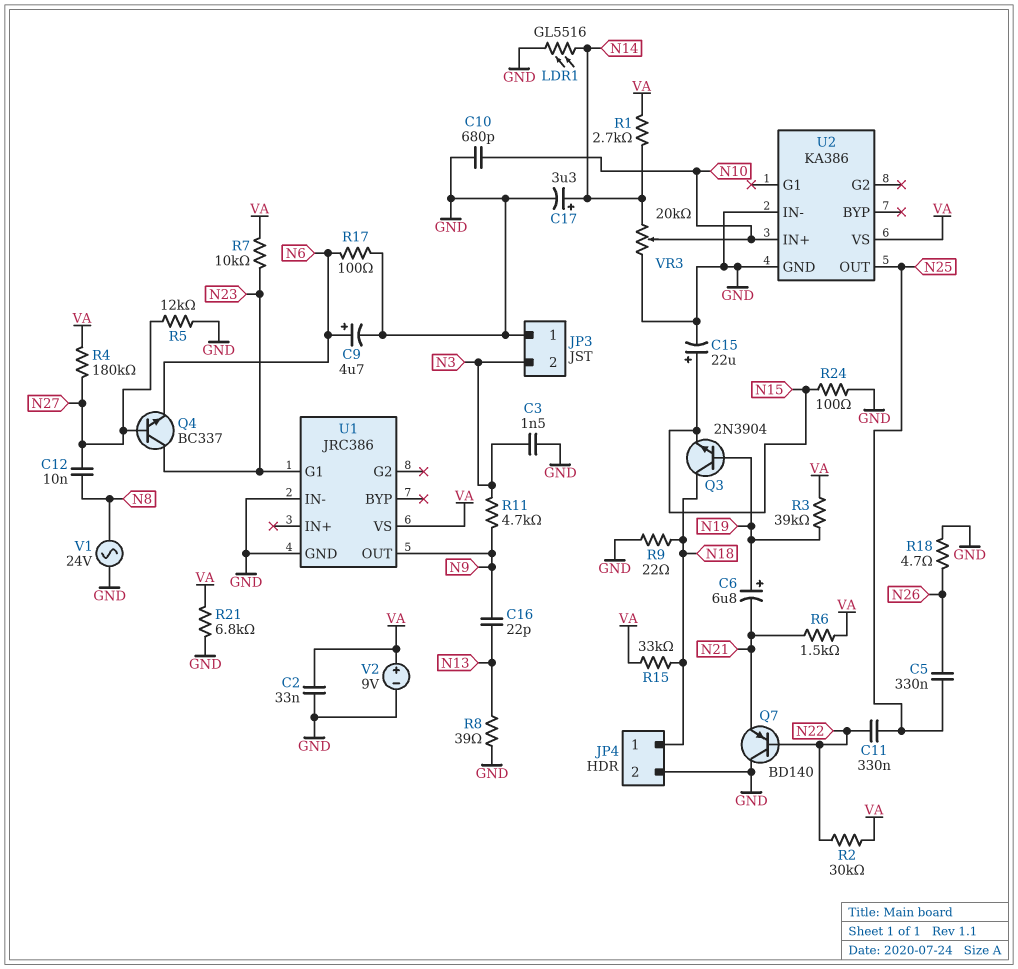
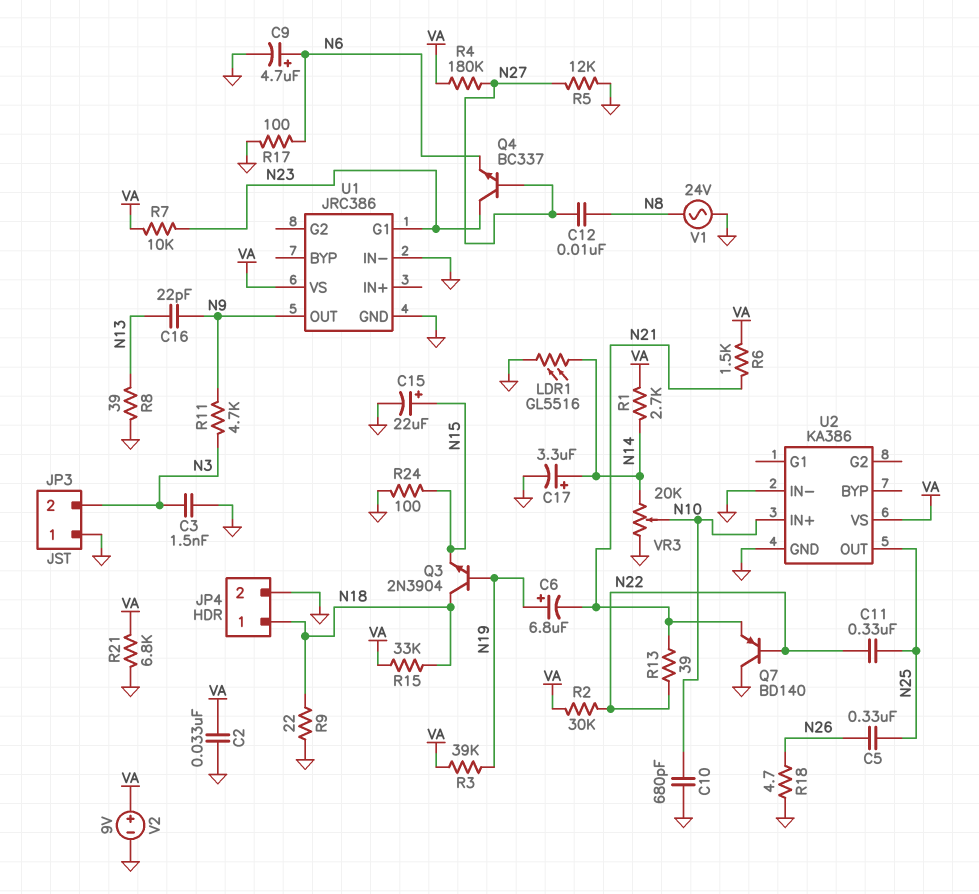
R13: none -> 39 (N21, N22)

